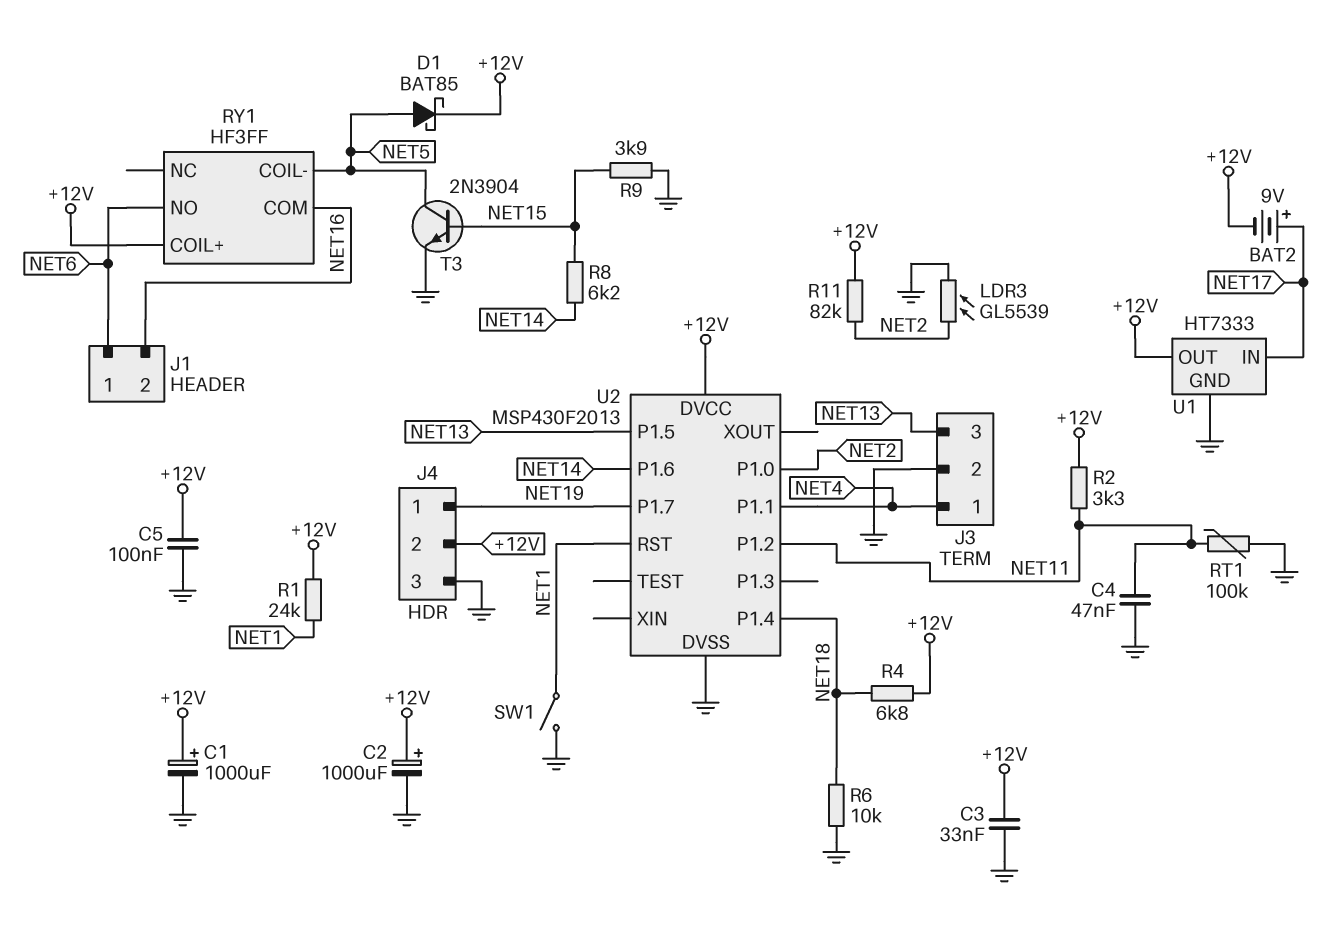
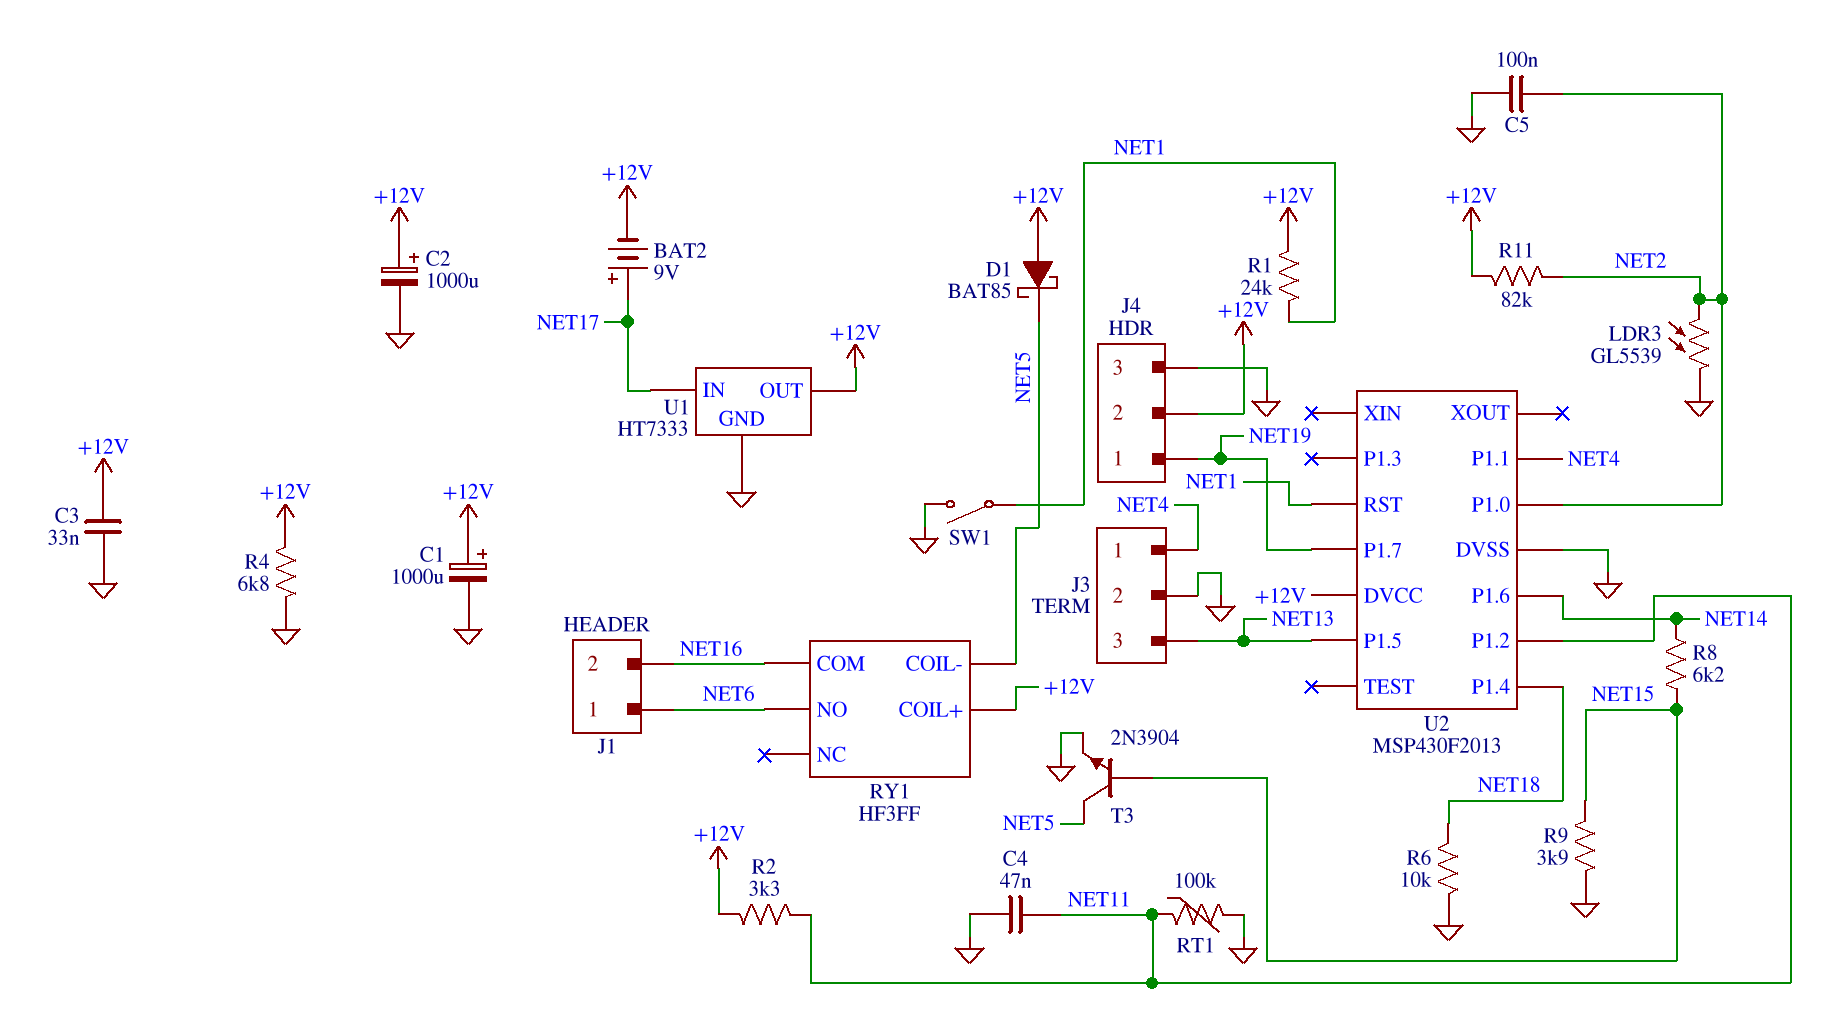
C5: 100nF (+12V, GND) -> 100nF (GND, NET2)
D1: schottky BAT85 (A NET5, K +12V) -> schottky BAT85 (A +12V, K NET5)
R4: 6.8k (+12V, NET18) -> 6.8k (+12V, GND)

